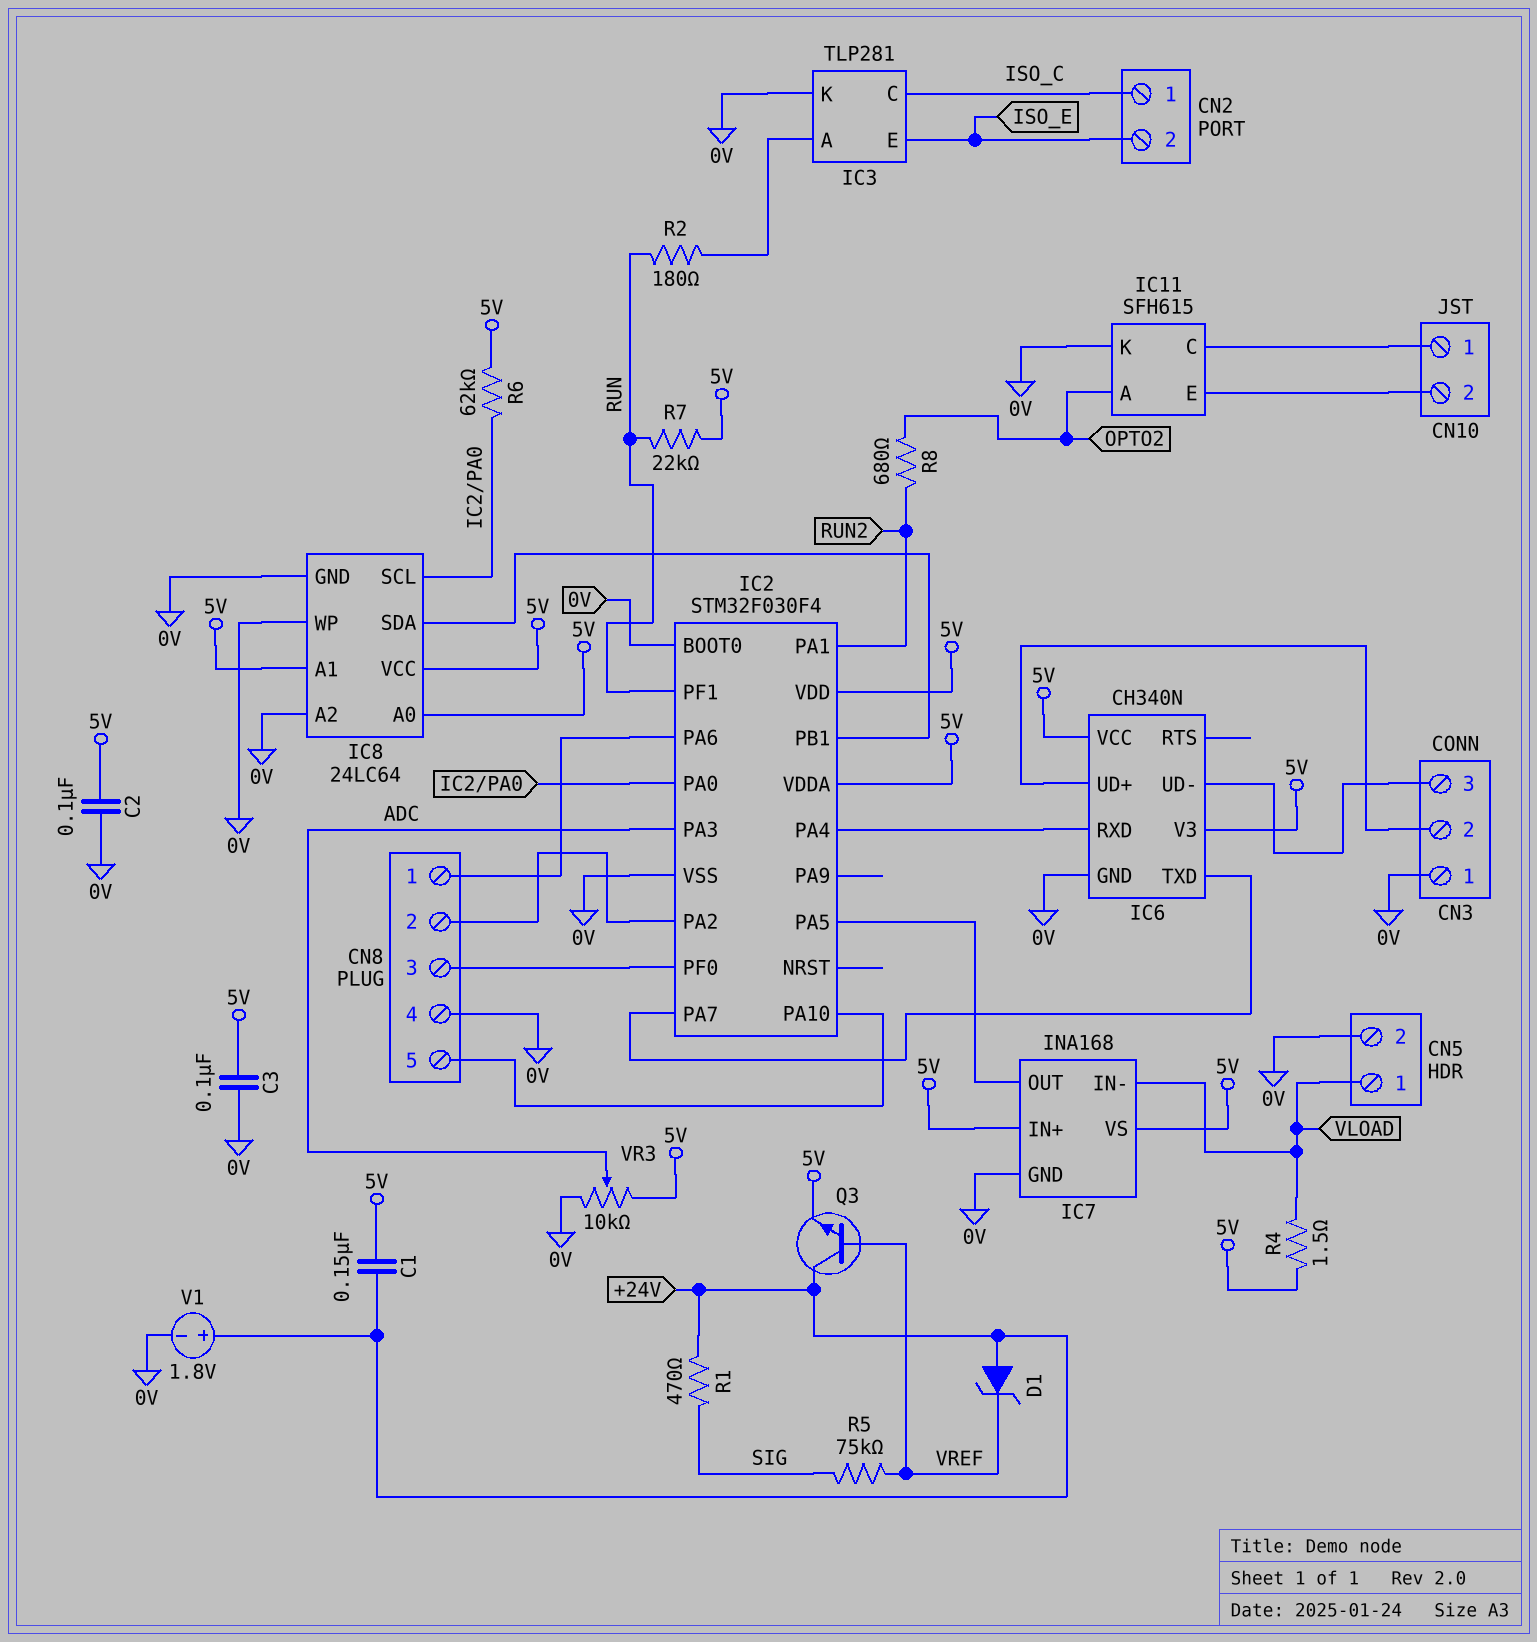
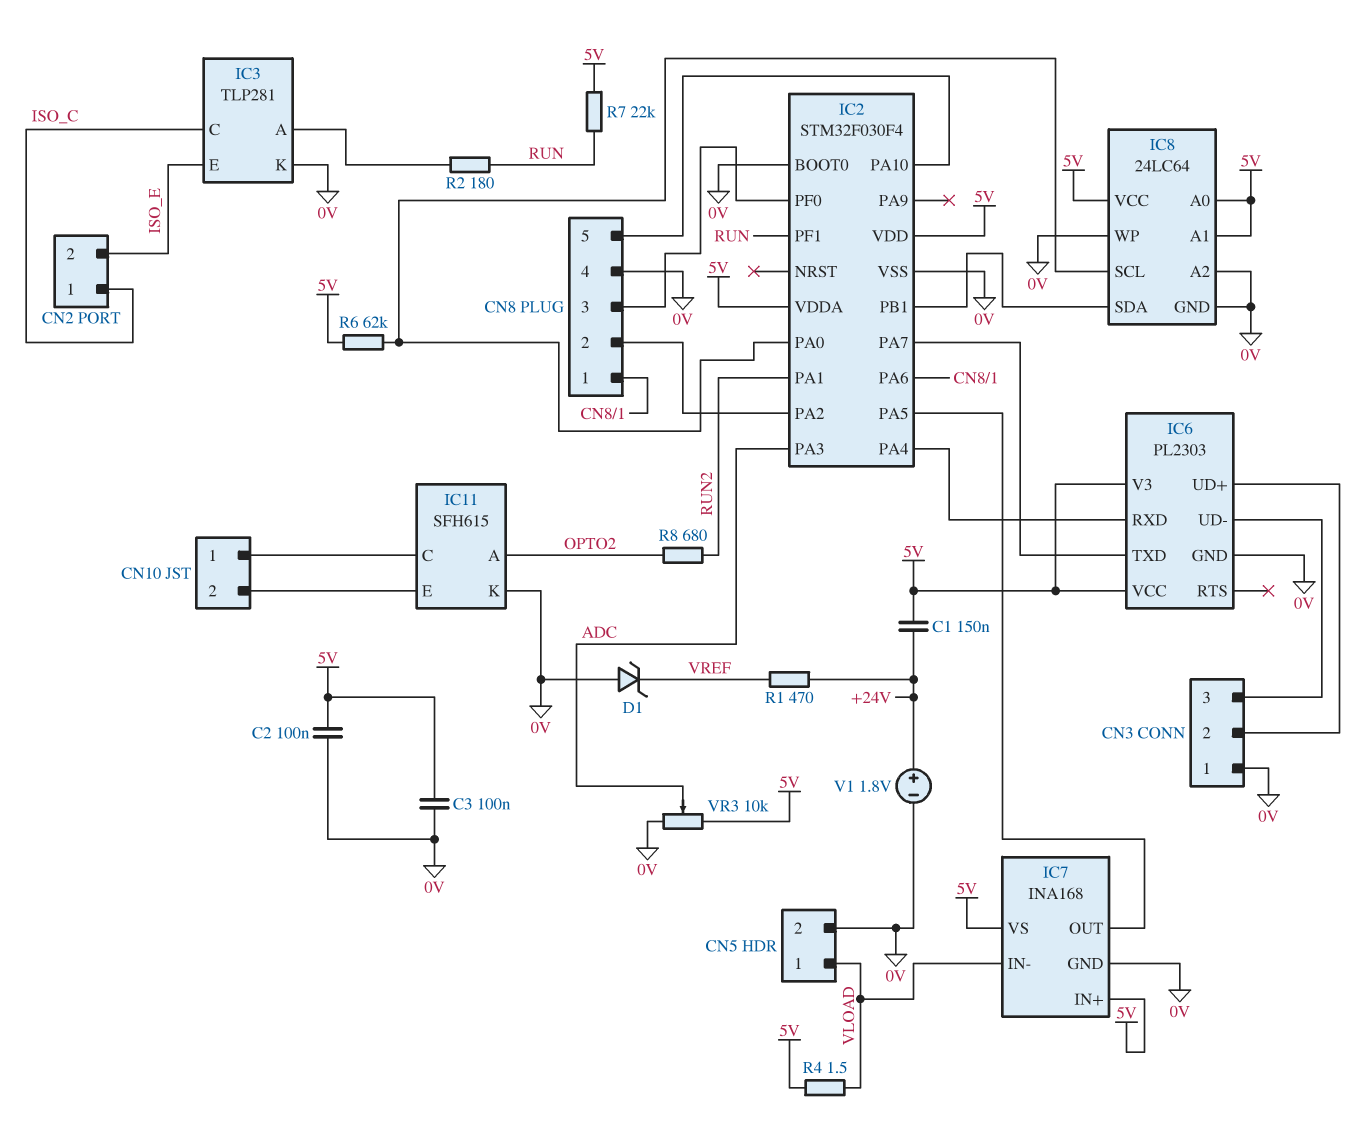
D1: zener (A +24V, K VREF) -> zener (A 0V, K VREF)
IC6: CH340N -> PL2303
Q3: NPN (B VREF, C +24V, E 5V) -> none
R1: 470 (+24V, SIG) -> 470 (+24V, VREF)
R5: 75k (SIG, VREF) -> none

